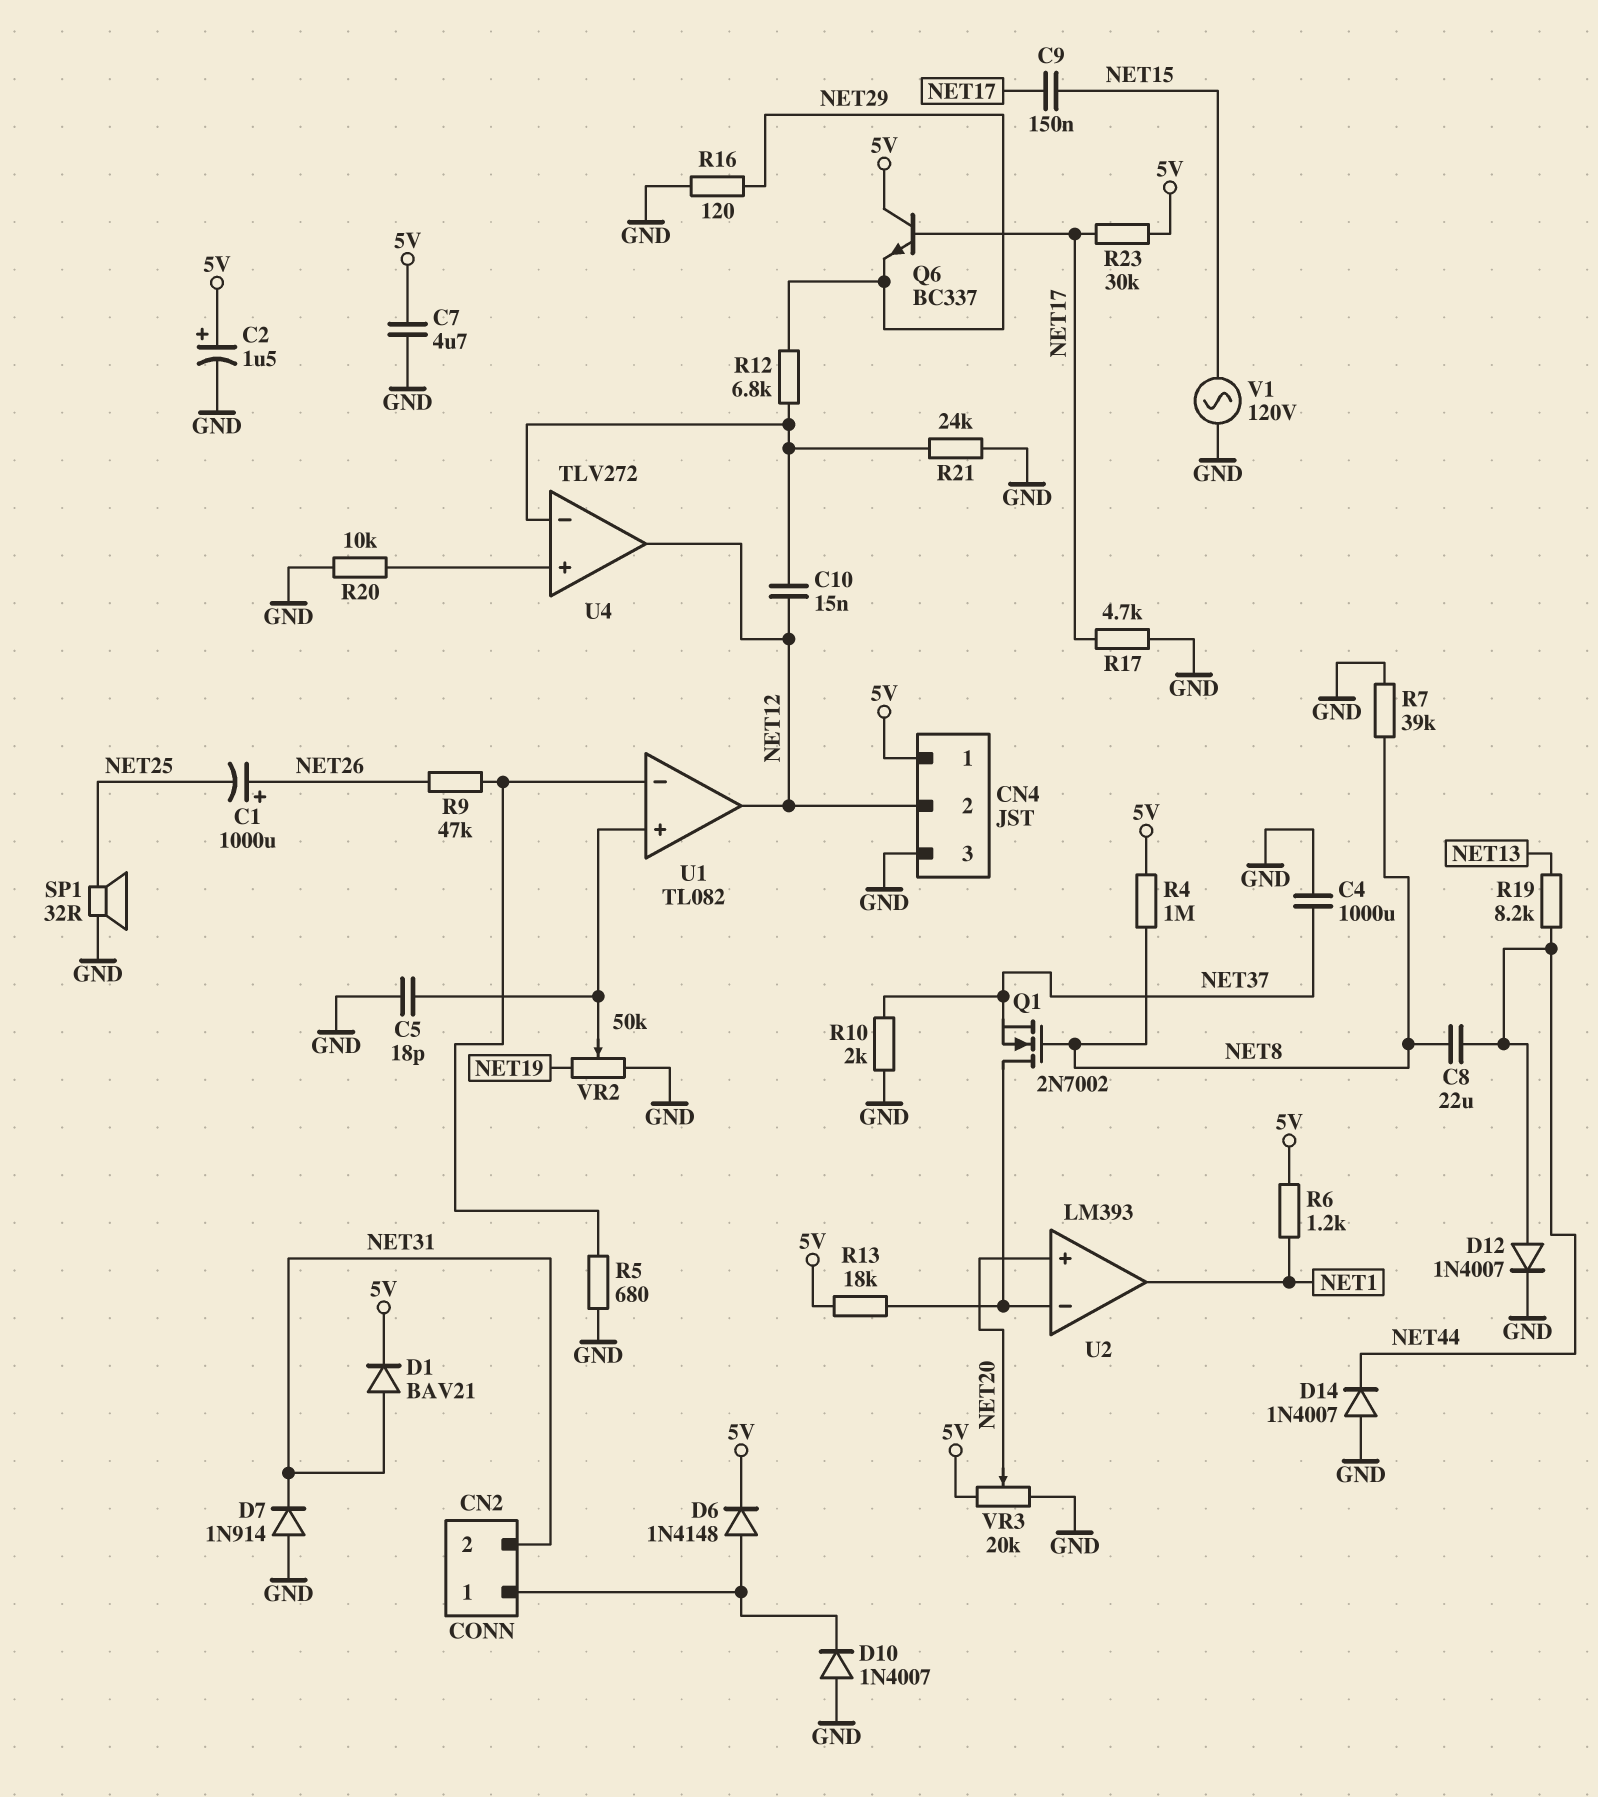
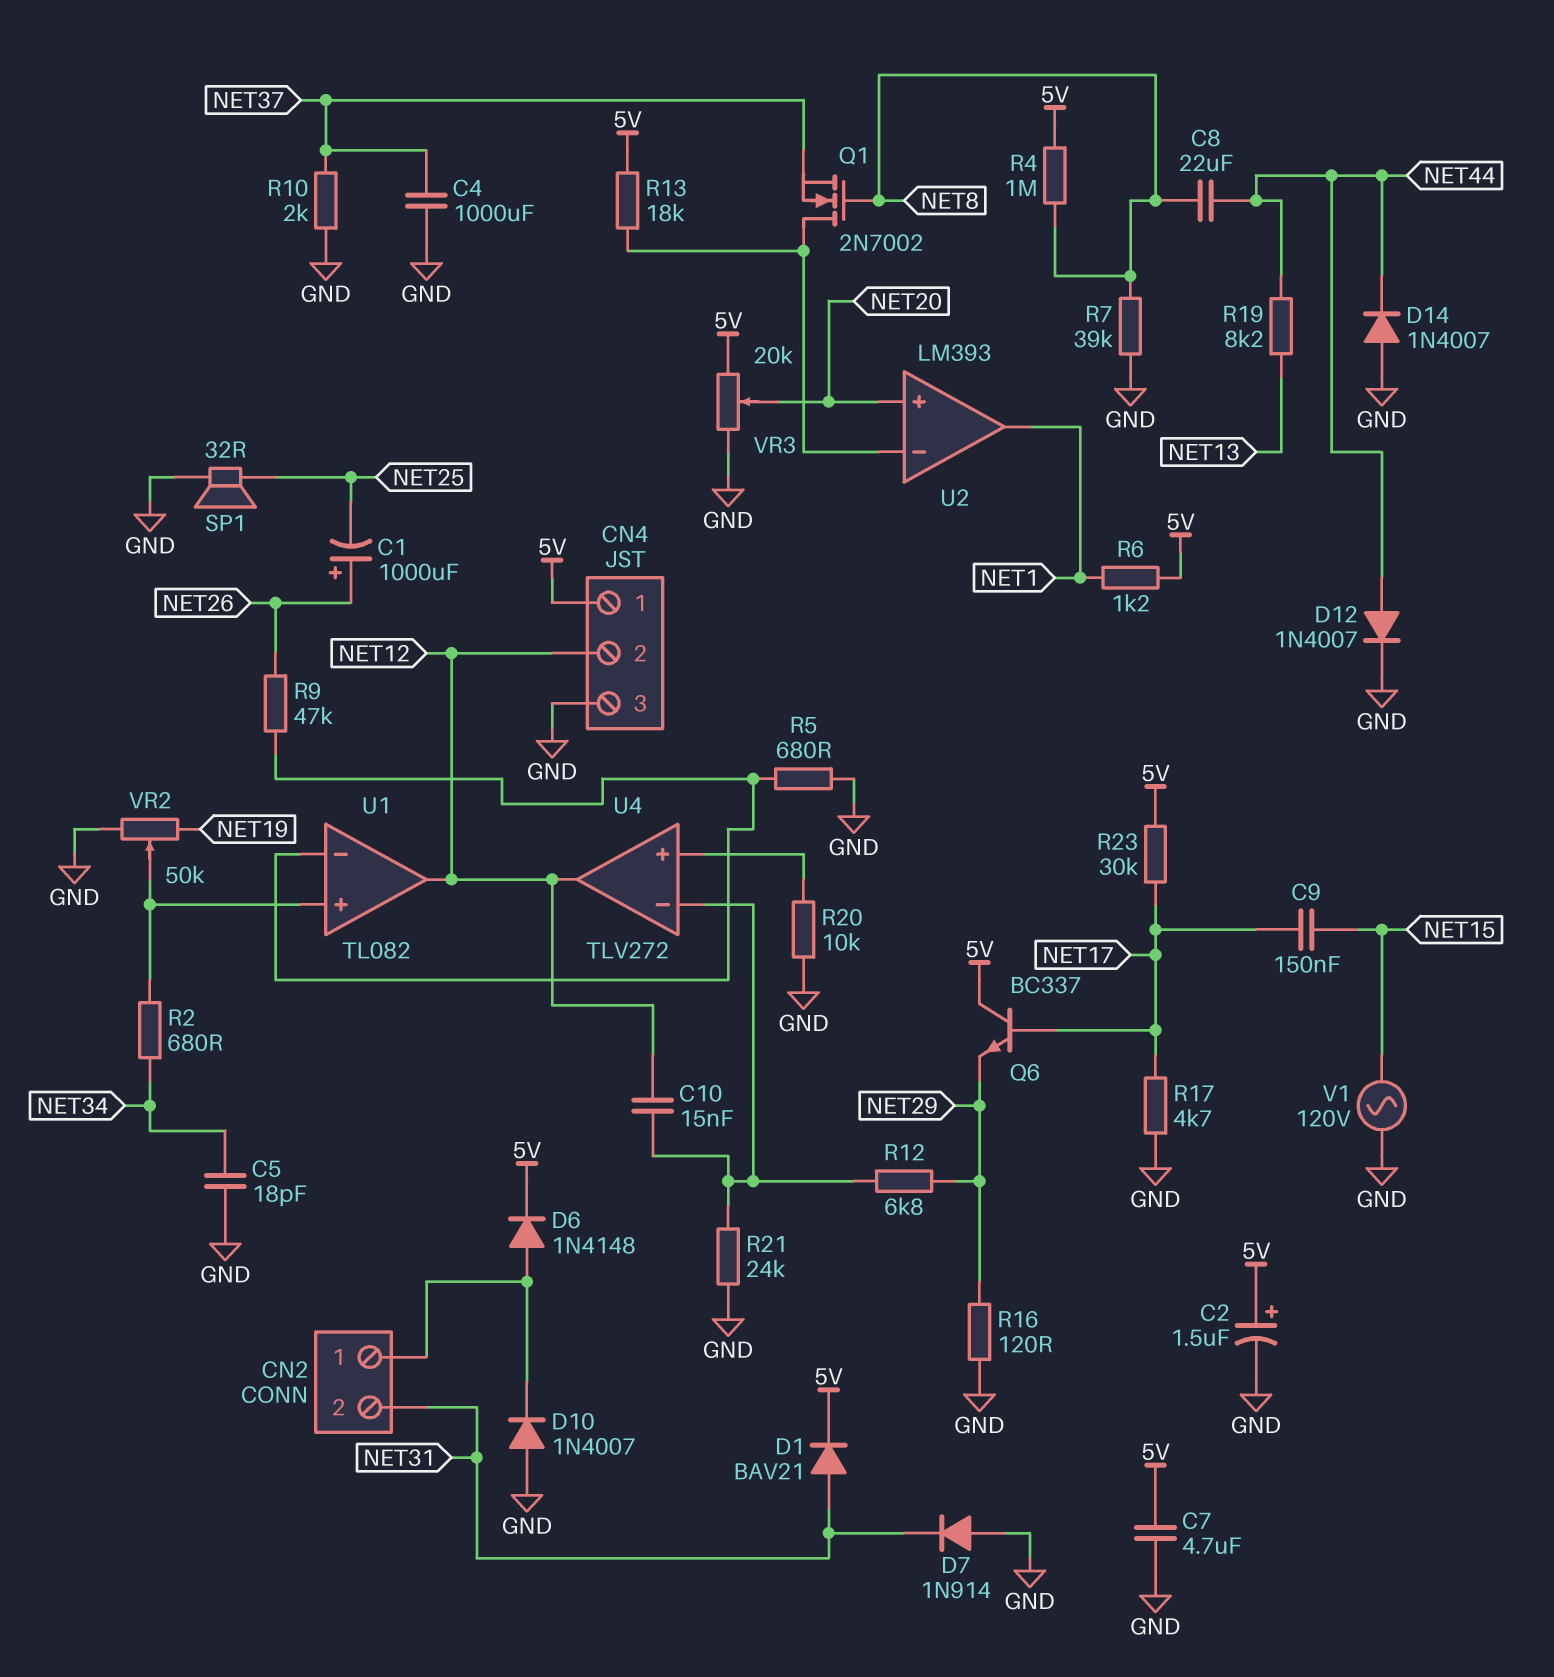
C5: 18pF (GND, U1/in+) -> 18pF (GND, NET34)
R2: none -> 680 (NET34, U1/in+)

